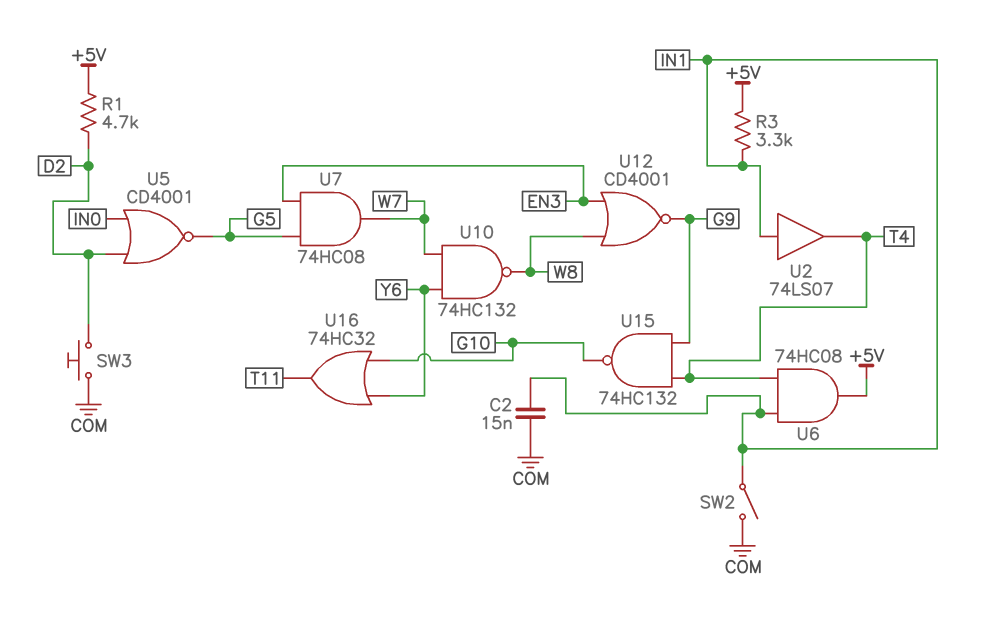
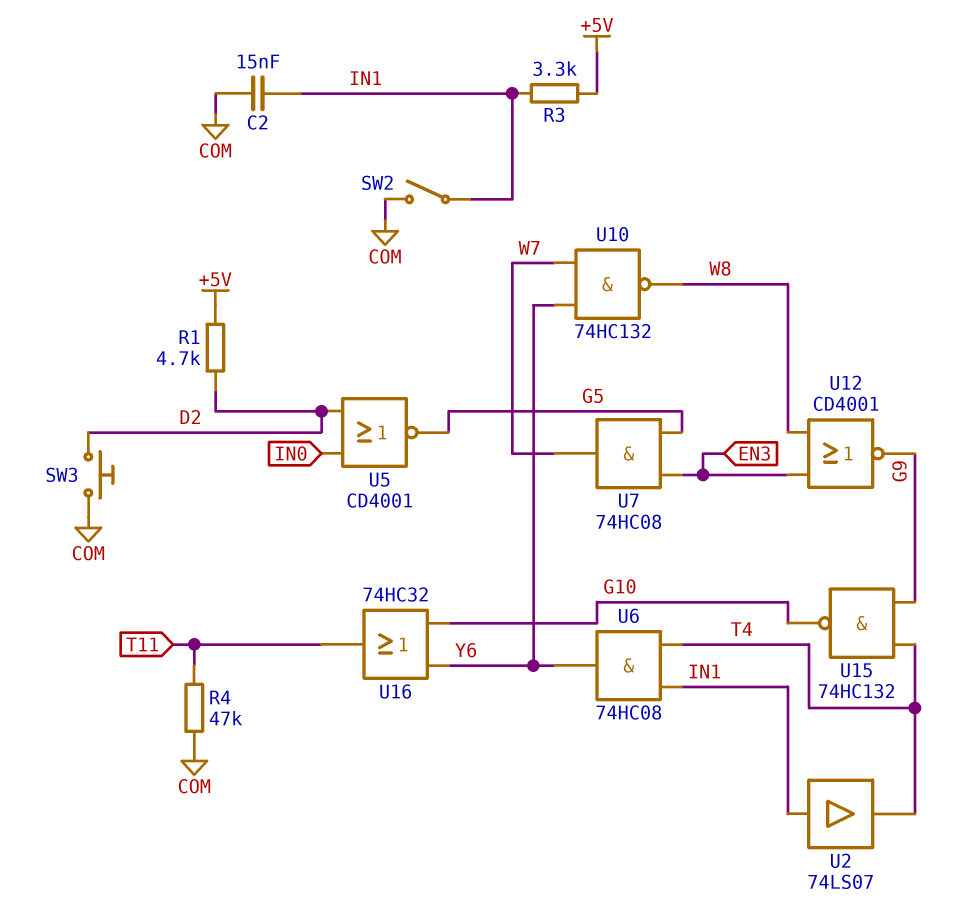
R4: none -> 47k (COM, T11)
U6: AND 74HC08 (in IN1, in T4, out +5V) -> AND 74HC08 (in IN1, in T4, out Y6)

